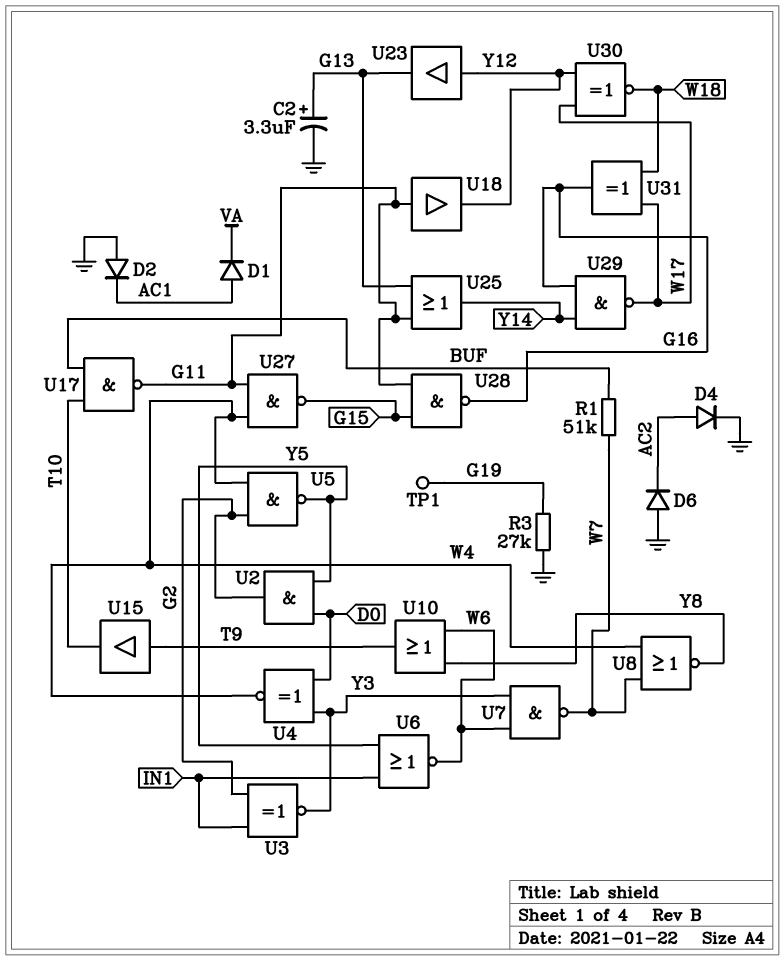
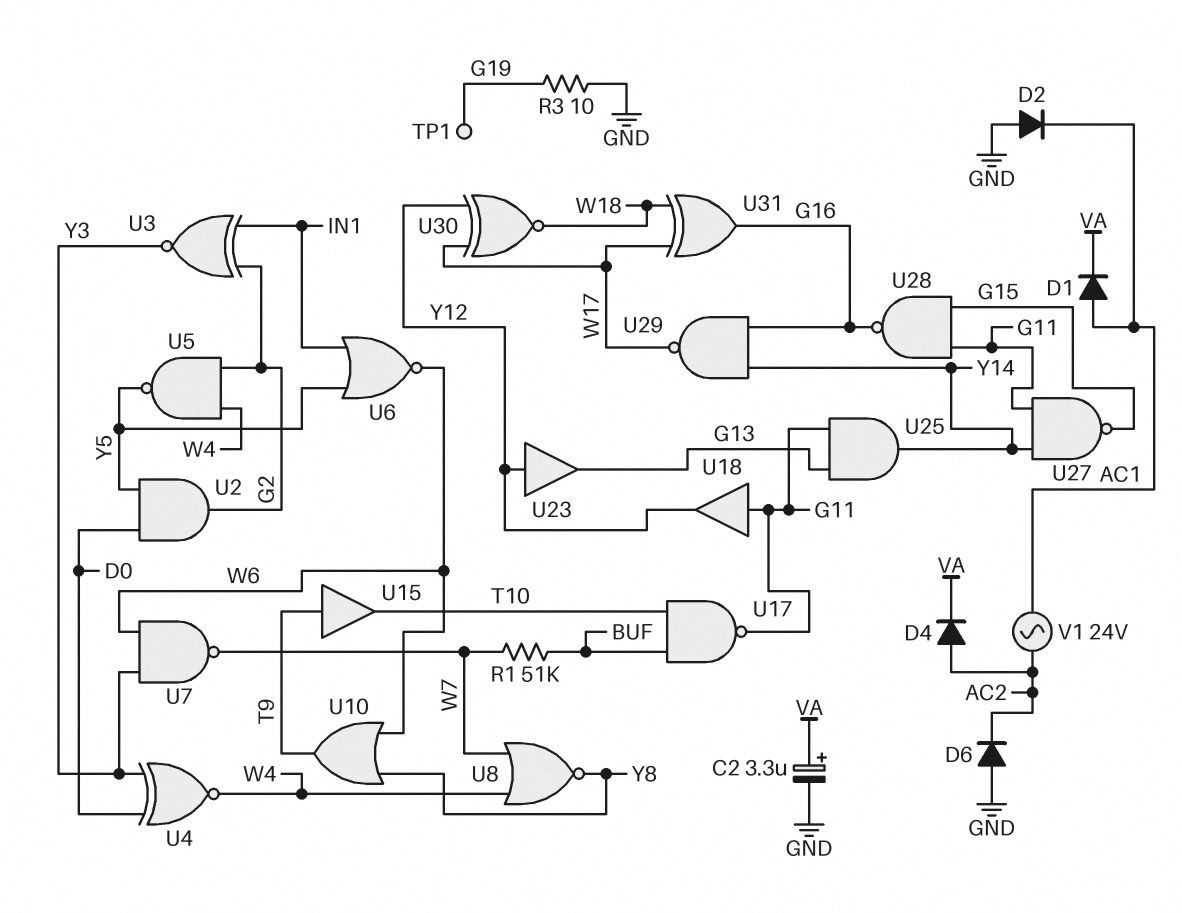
C2: 3.3uF (plus G13, minus GND) -> 3.3uF (plus VA, minus GND)
D4: diode (A AC2, K GND) -> diode (A AC2, K VA)
R3: 27k (G19, GND) -> 10 (G19, GND)
U25: OR (in G11, in G13, out Y14) -> AND (in G11, in G13, out Y14)
U27: NAND (in G11, in W4, out G15) -> NAND (in G11, in Y14, out G15)
V1: none -> AC 24V (AC1, AC2)

